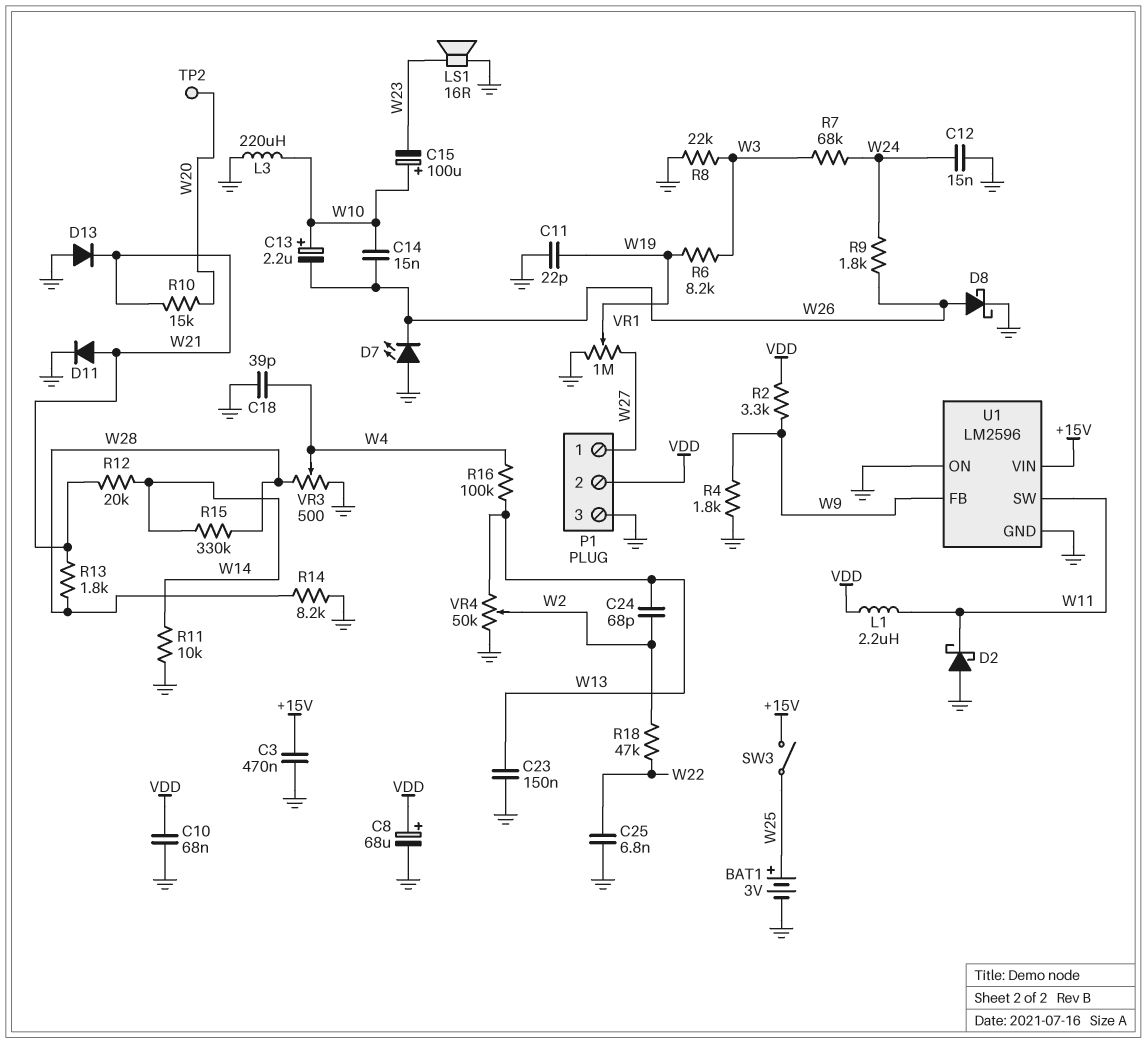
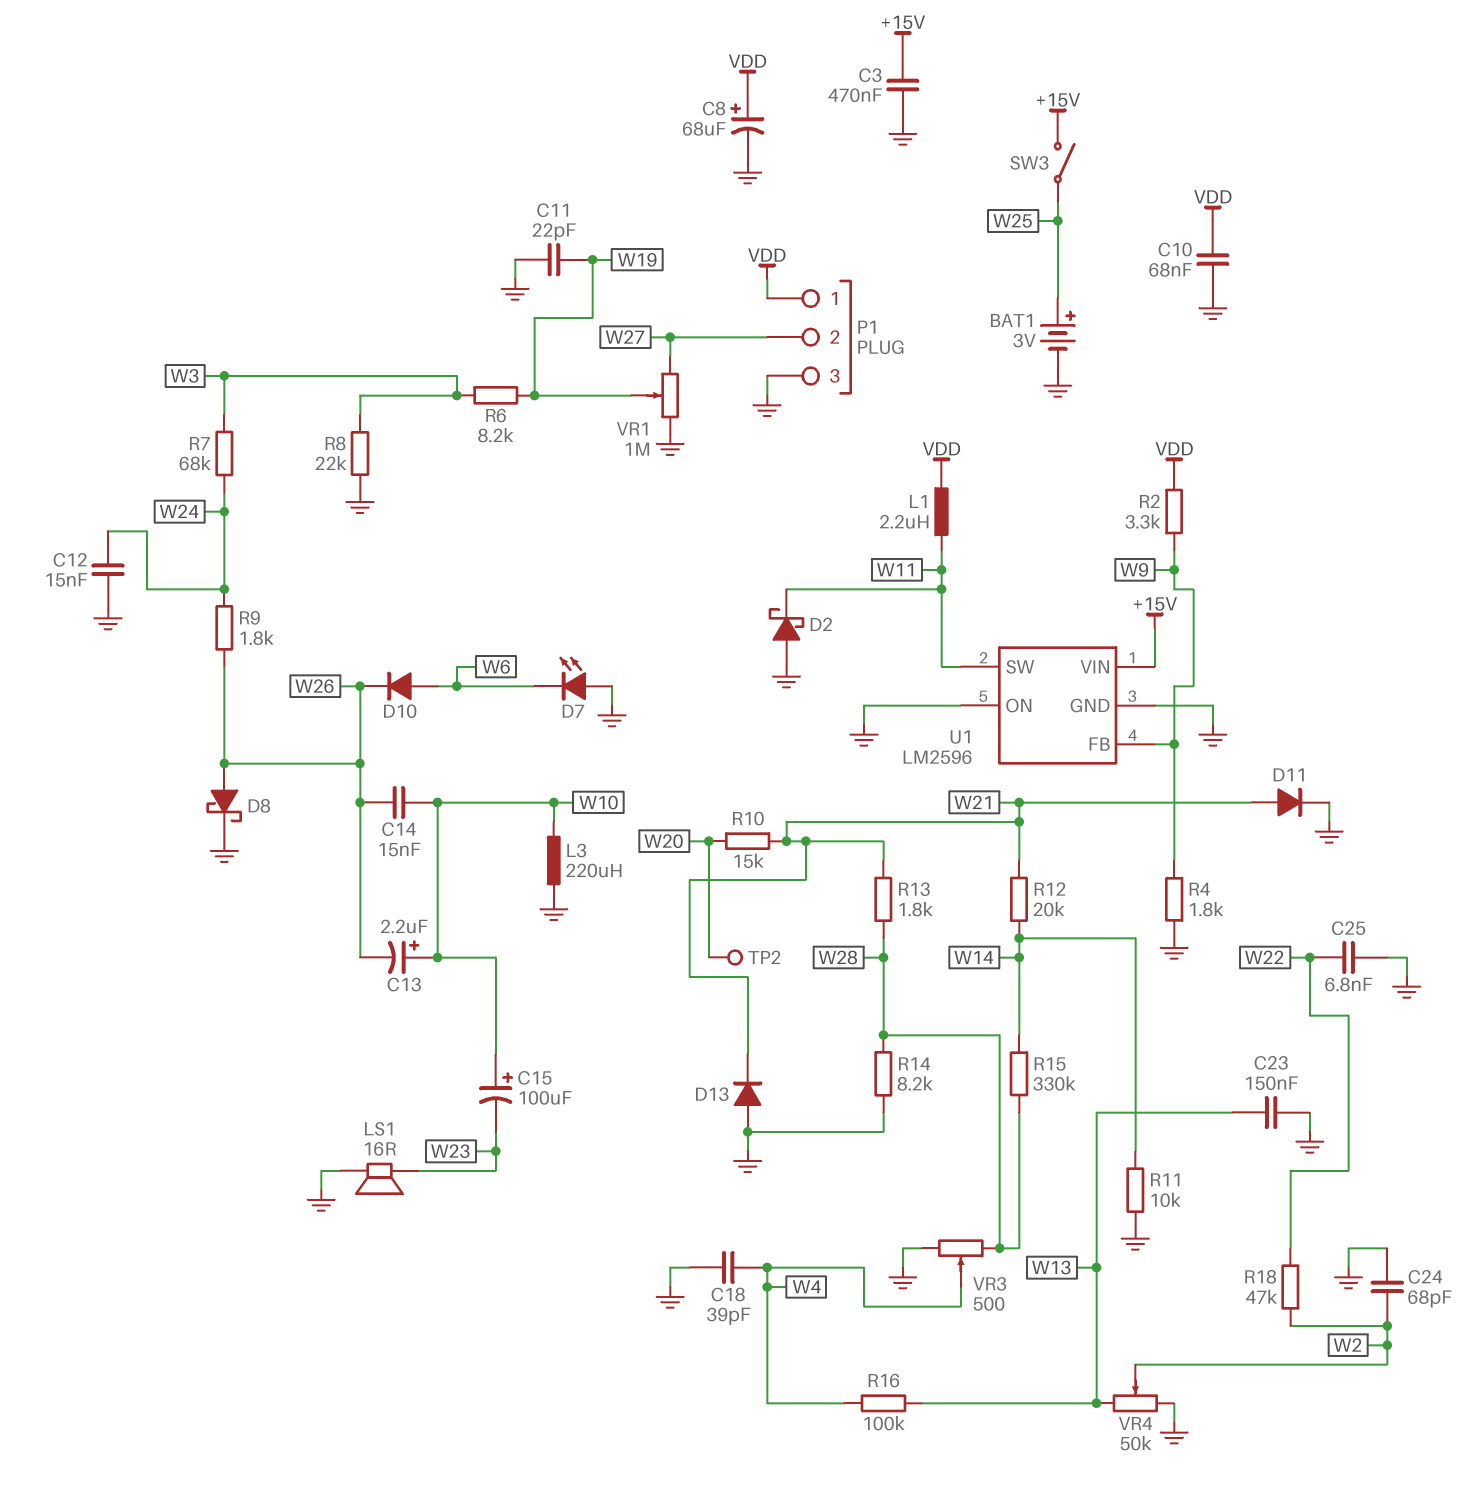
C24: 68pF (W2, W13) -> 68pF (GND, W2)
D7: LED (A GND, K W26) -> LED (A GND, K W6)
D10: none -> diode (A W6, K W26)
P1 pin 1: W27 -> VDD
P1 pin 2: VDD -> W27

